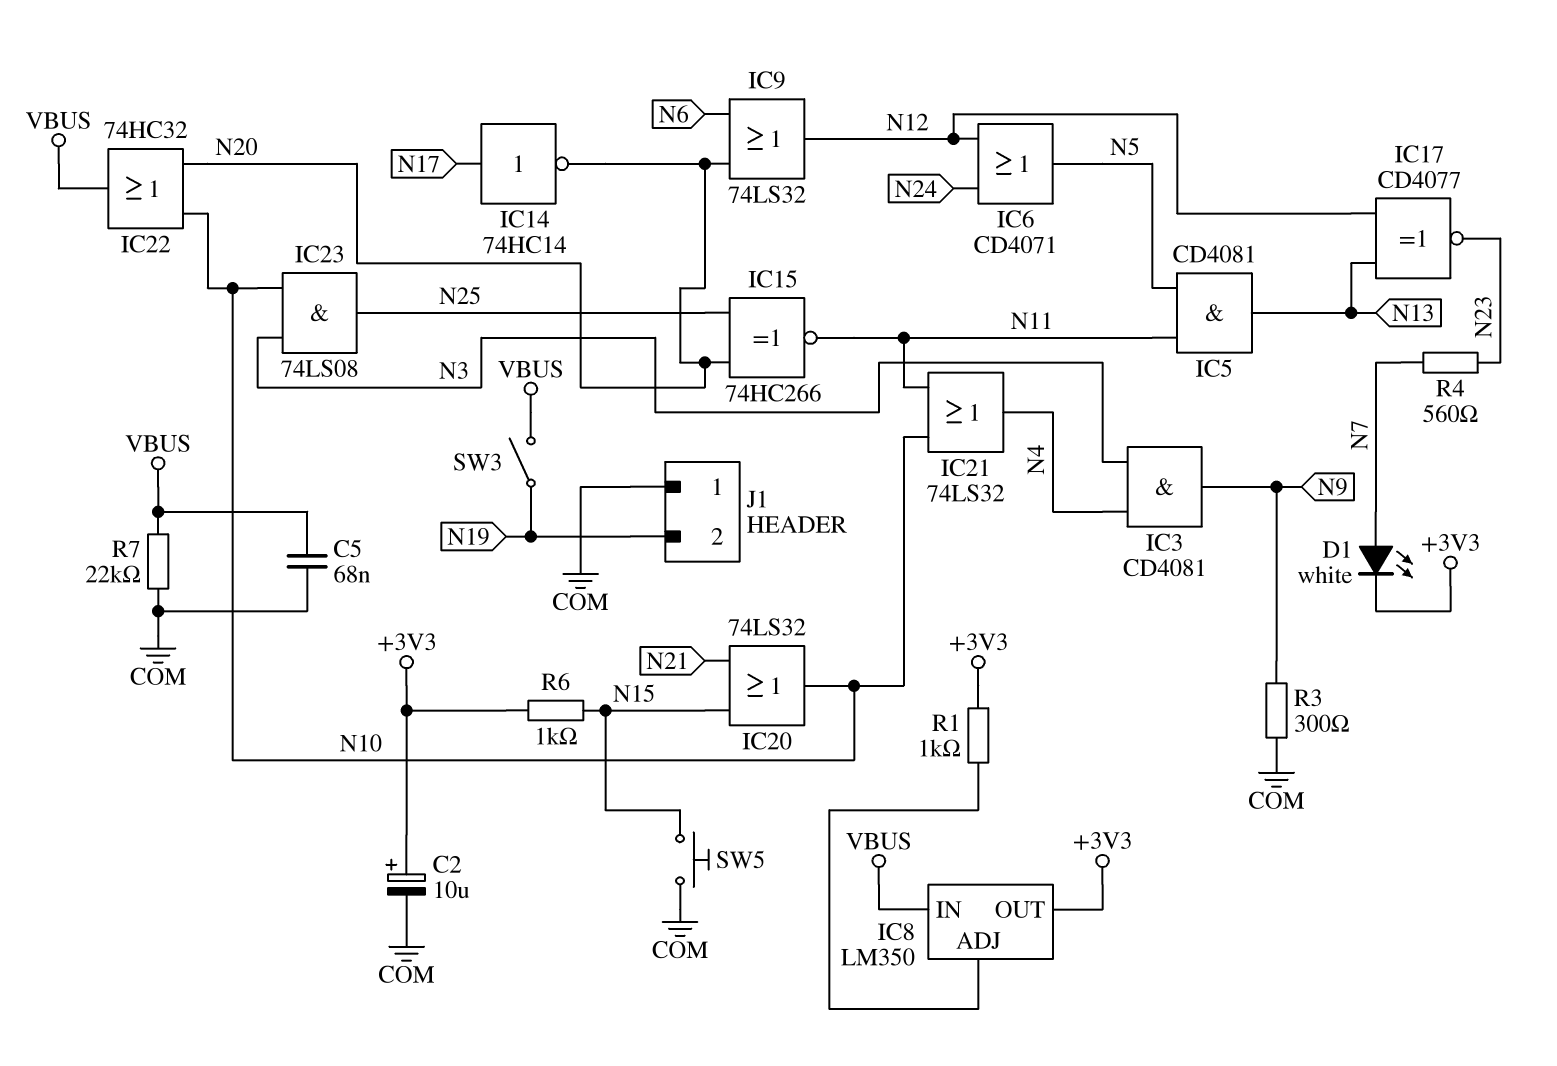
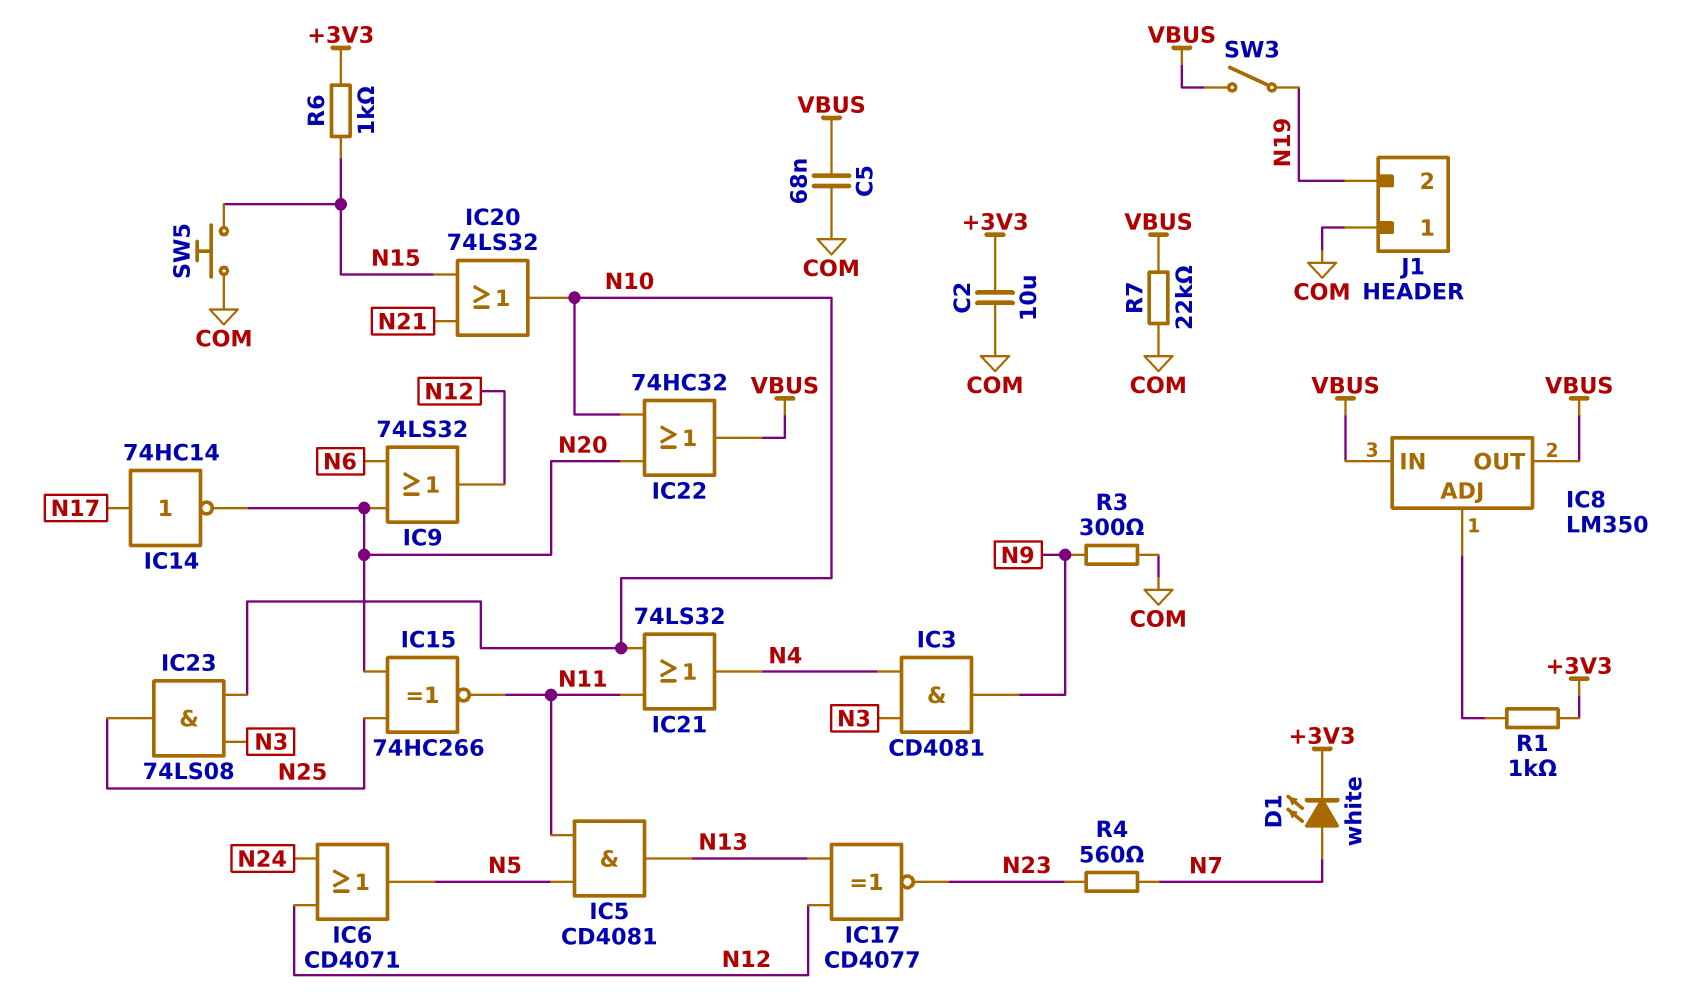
C2: 10uF (plus +3V3, minus COM) -> 10uF (+3V3, COM)
IC8 pin OUT: +3V3 -> VBUS

